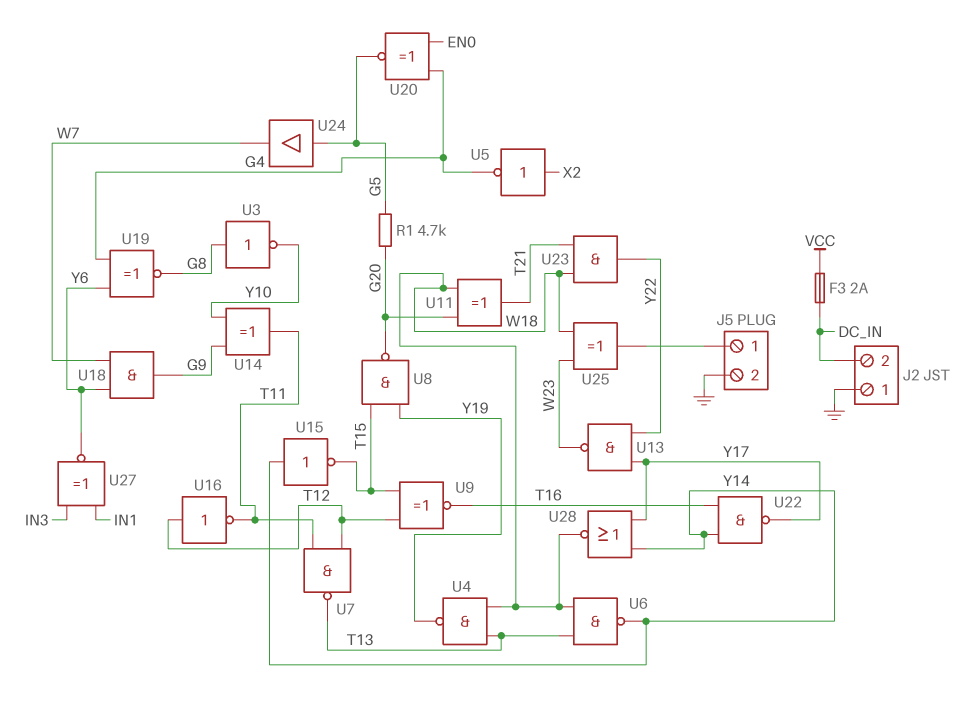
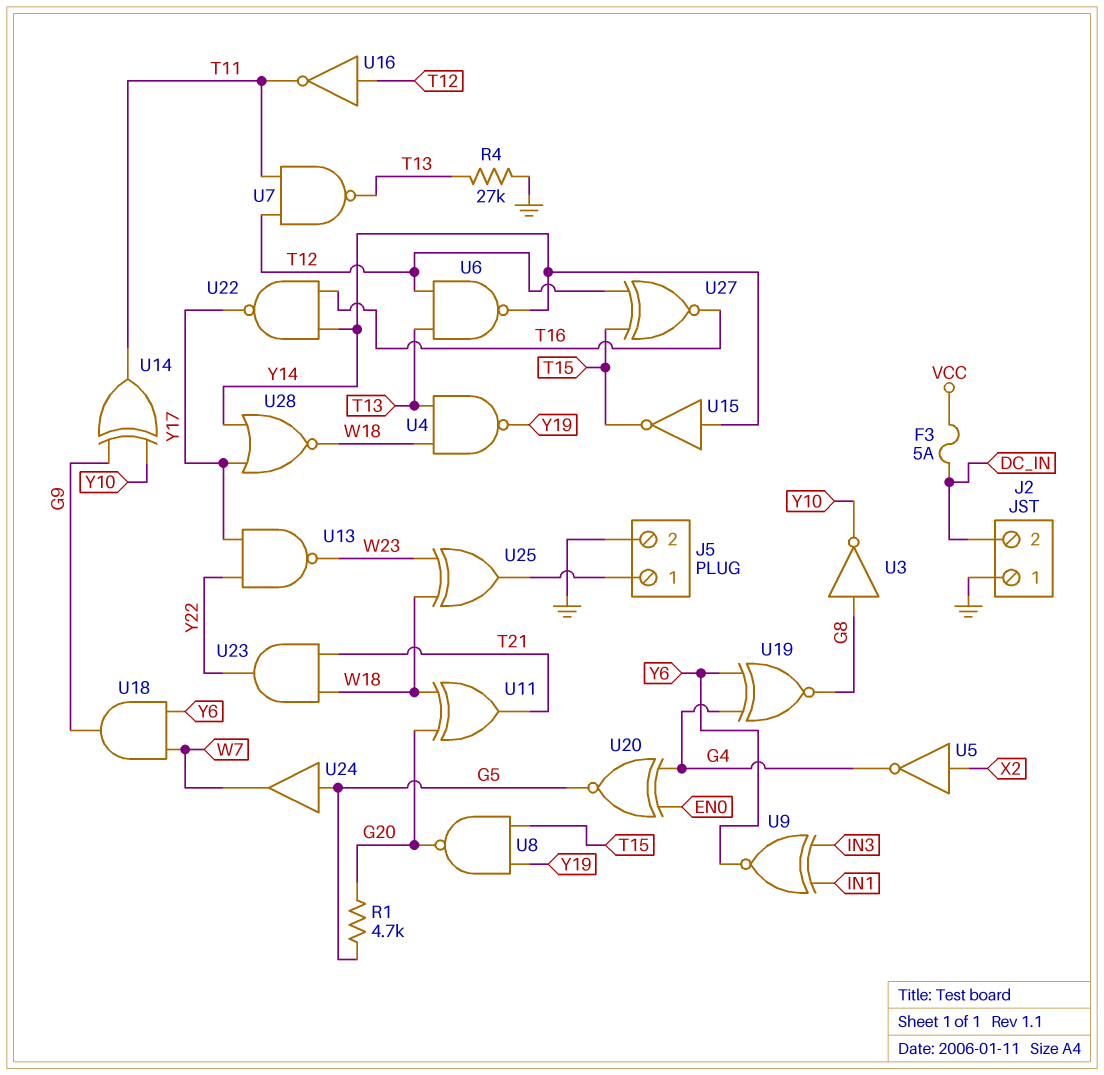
F3: 2A (DC_IN, VCC) -> 5A (DC_IN, VCC)
R4: none -> 27k (GND, T13)
U6: NAND (in T13, in W18, out Y14) -> NAND (in T12, in T13, out Y14)
U9: XNOR (in T12, in T15, out T16) -> XNOR (in IN1, in IN3, out Y6)
U27: XNOR (in IN1, in IN3, out Y6) -> XNOR (in T12, in T15, out T16)

